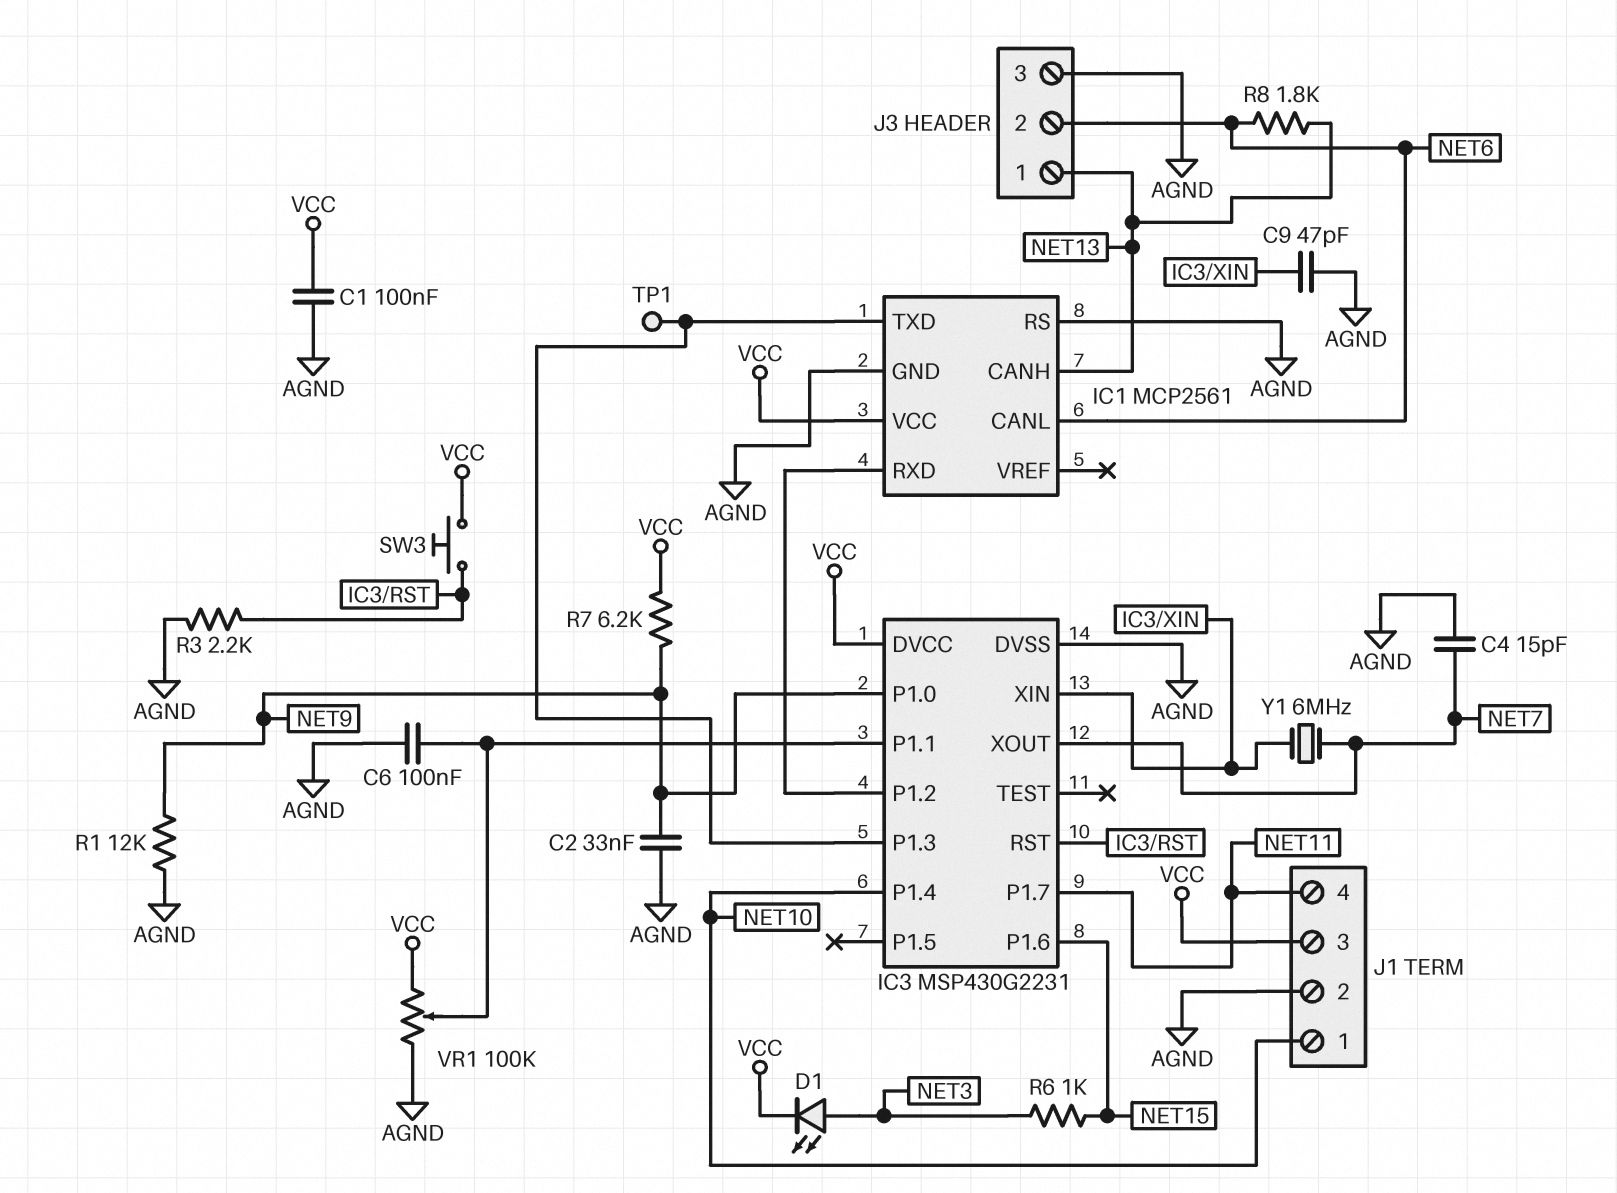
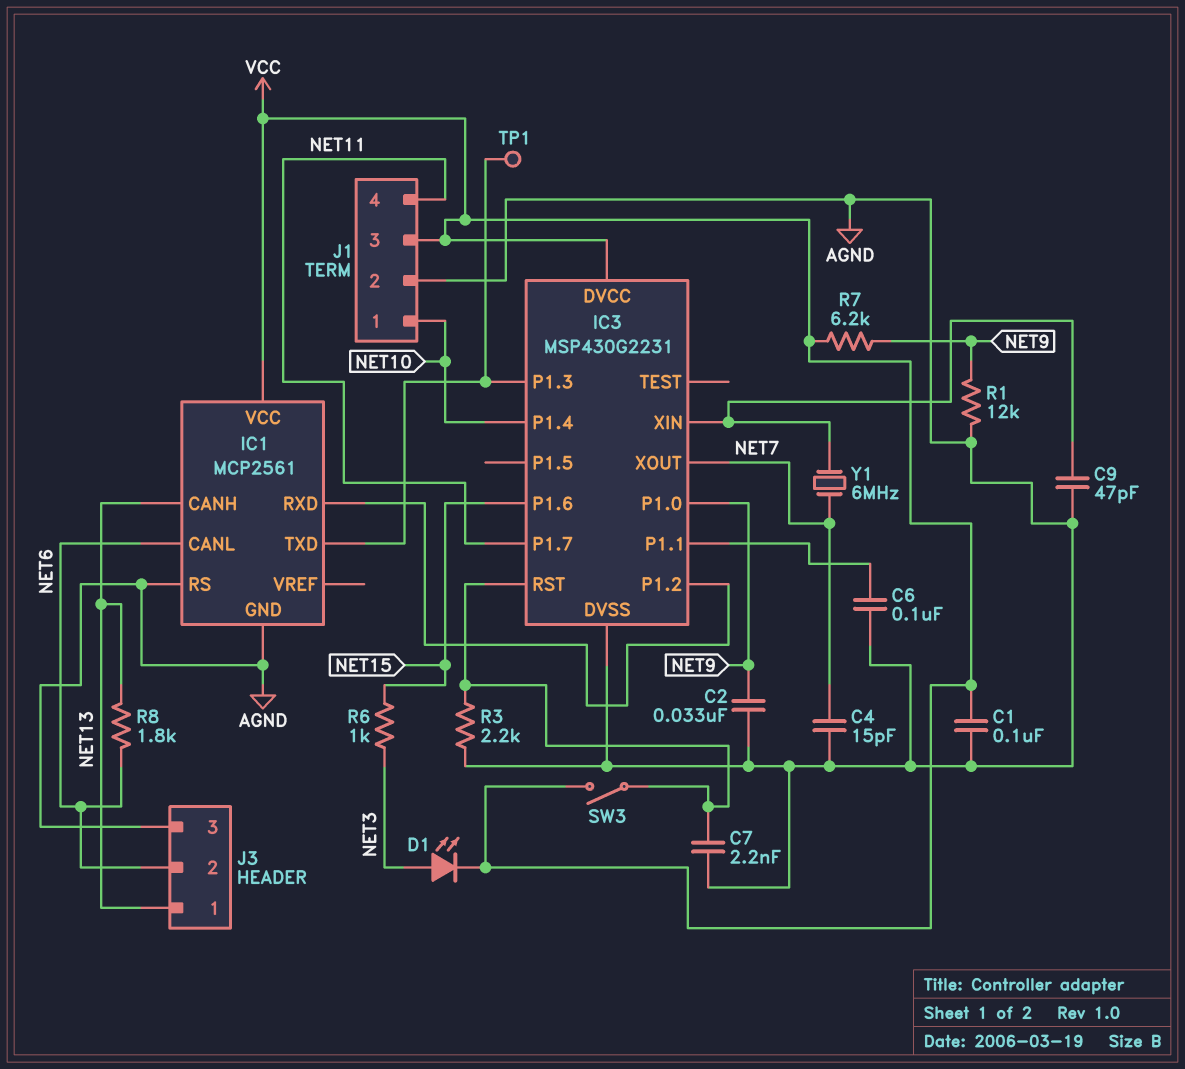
C7: none -> 2.2nF (AGND, IC3/RST)
SW3: button (IC3/RST, VCC) -> switch (IC3/RST, VCC)
VR1: 100k (AGND, VCC, wiper IC3/P1.1) -> none

